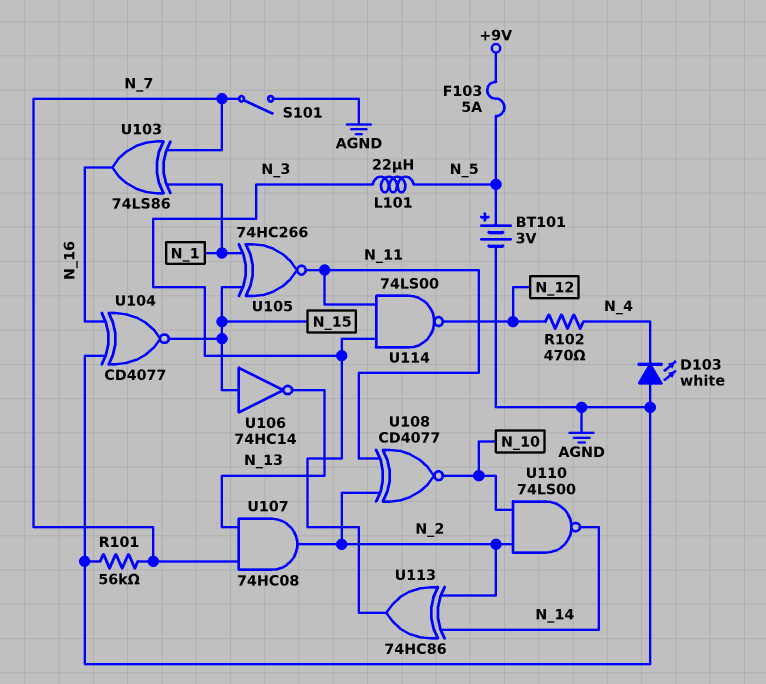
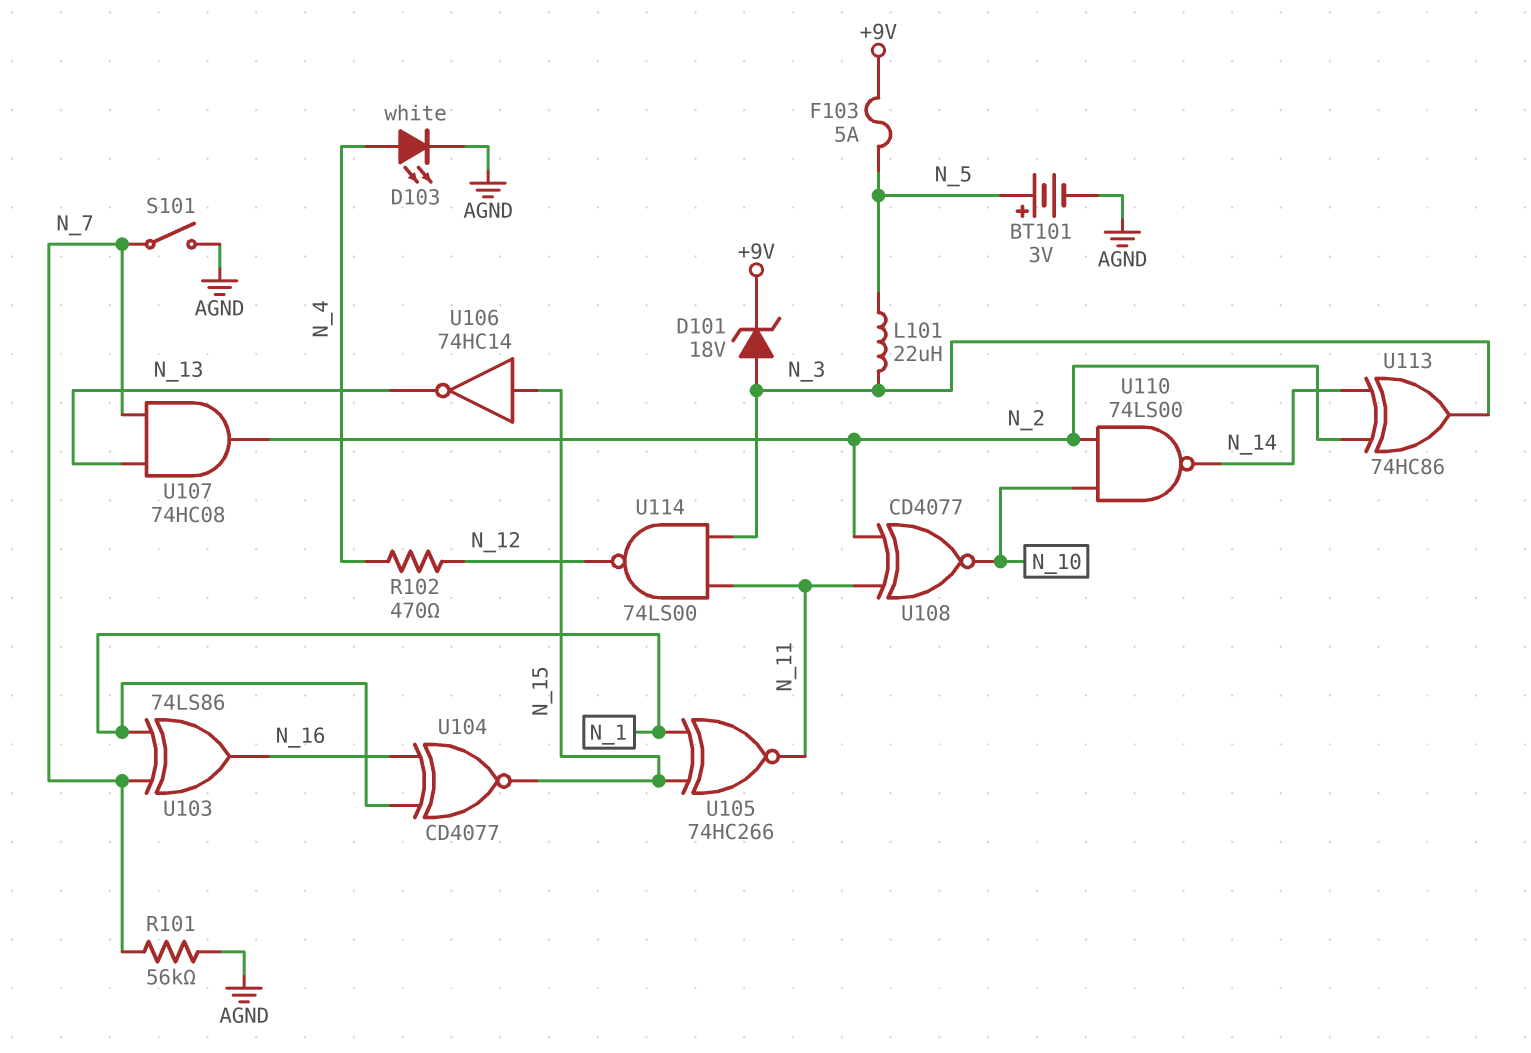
D101: none -> zener 18V (A N_3, K +9V)
D103: LED white (A AGND, K N_4) -> LED white (A N_4, K AGND)
U104: XNOR CD4077 (in AGND, in N_16, out N_15) -> XNOR CD4077 (in N_1, in N_16, out N_15)

